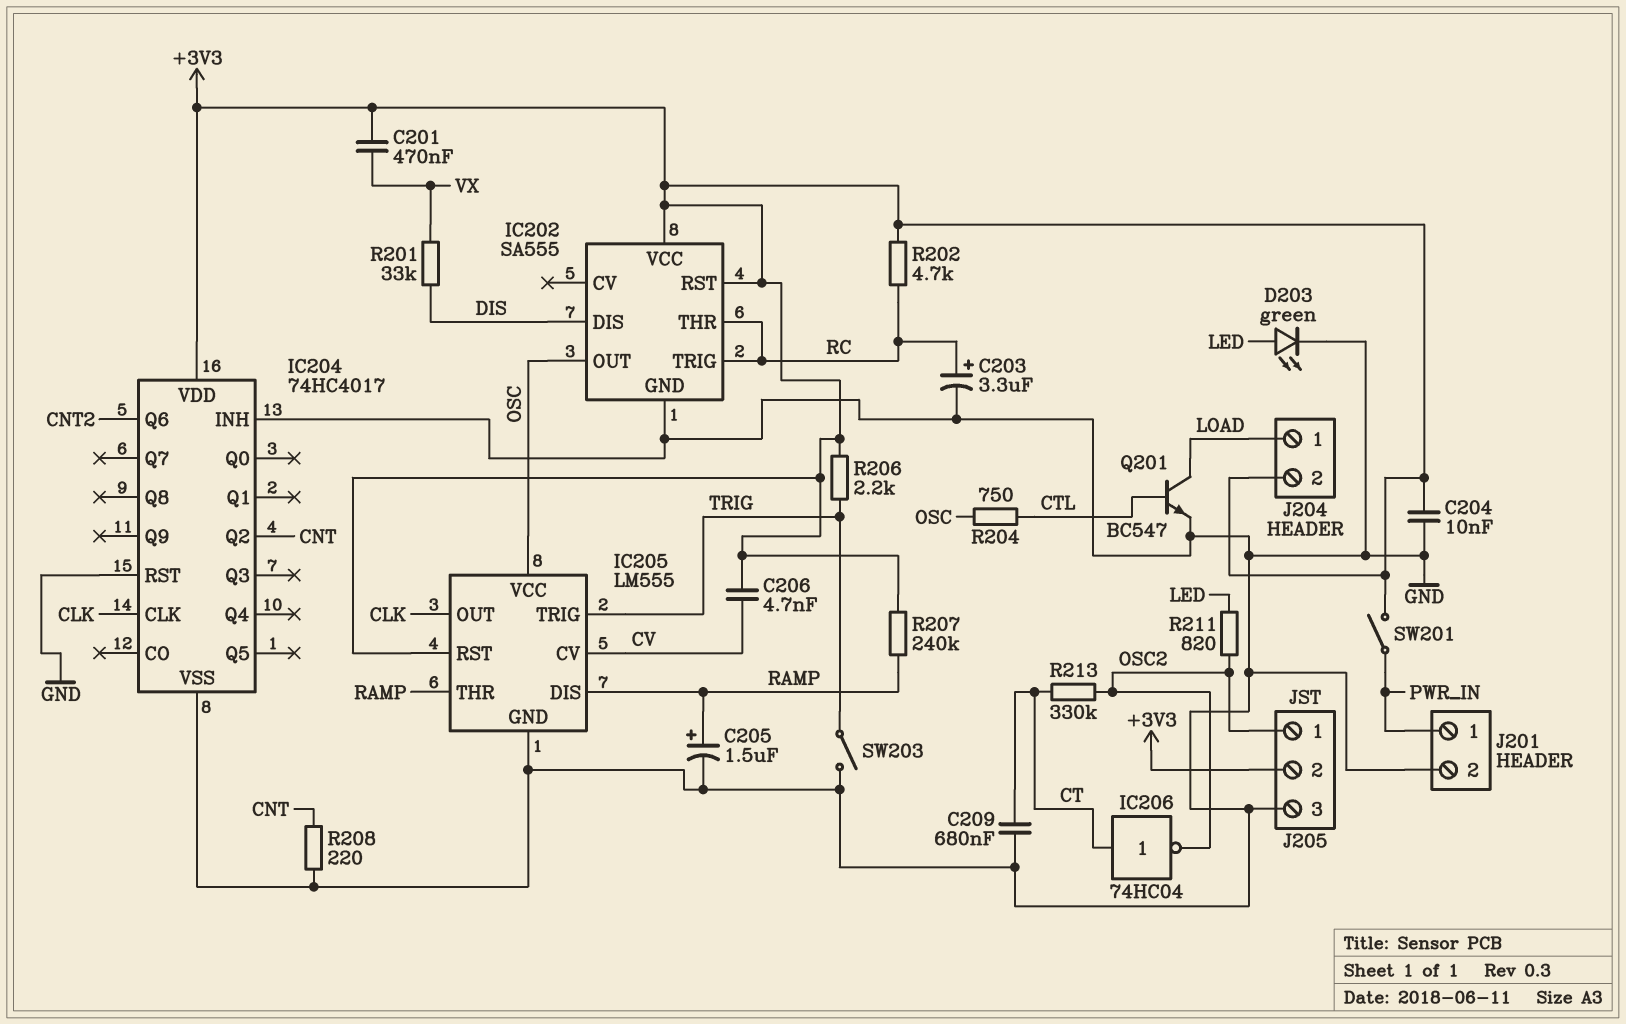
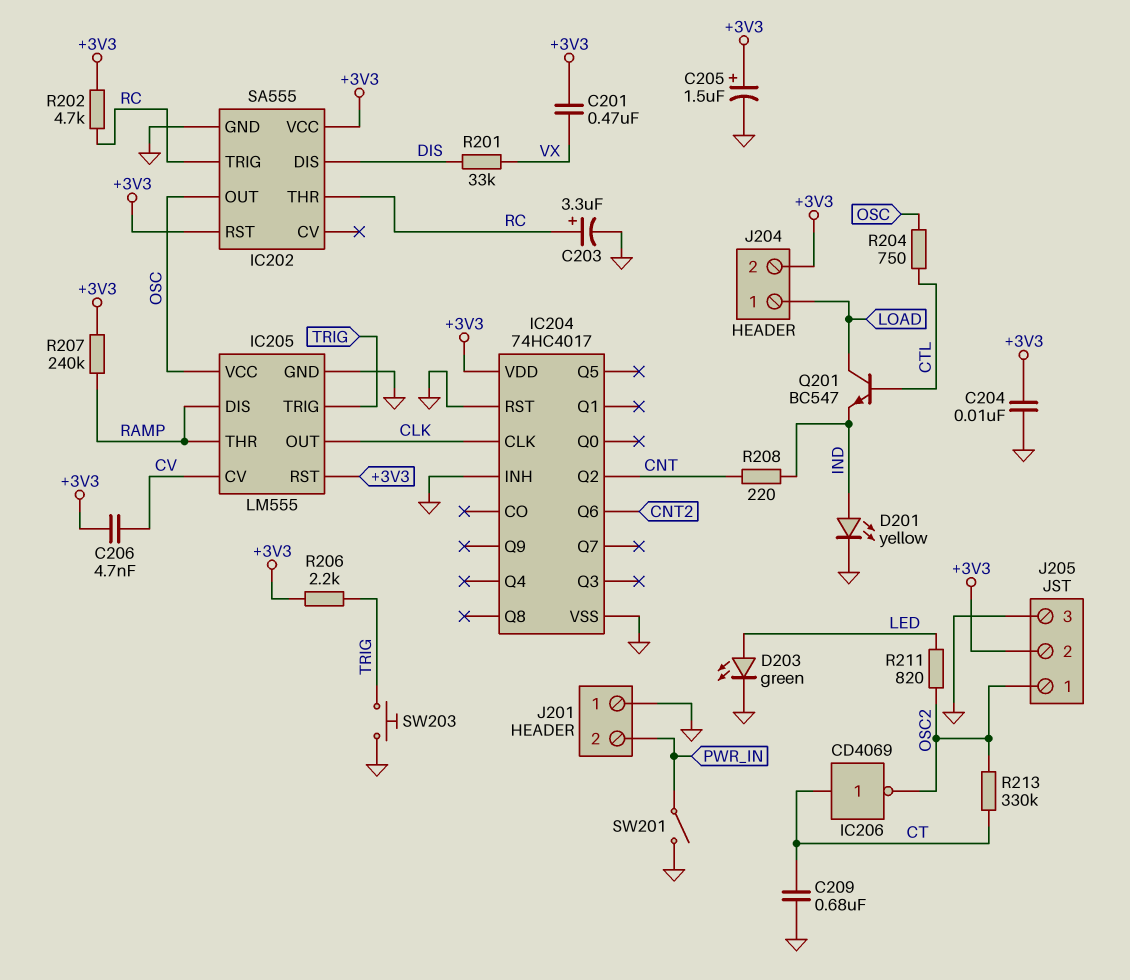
C205: 1.5uF (plus RAMP, minus GND) -> 1.5uF (plus +3V3, minus GND)
D201: none -> LED yellow (A IND, K GND)
IC206: NOT 74HC04 (in CT, out OSC2) -> NOT CD4069 (in CT, out OSC2)
J201 pin 1: PWR_IN -> GND
J201 pin 2: GND -> PWR_IN
Q201: NPN BC547 (B CTL, C LOAD, E GND) -> NPN BC547 (B CTL, C LOAD, E IND)
R208: 220 (CNT, GND) -> 220 (CNT, IND)
SW201: switch (+3V3, PWR_IN) -> switch (GND, PWR_IN)
SW203: switch (GND, TRIG) -> button (GND, TRIG)

